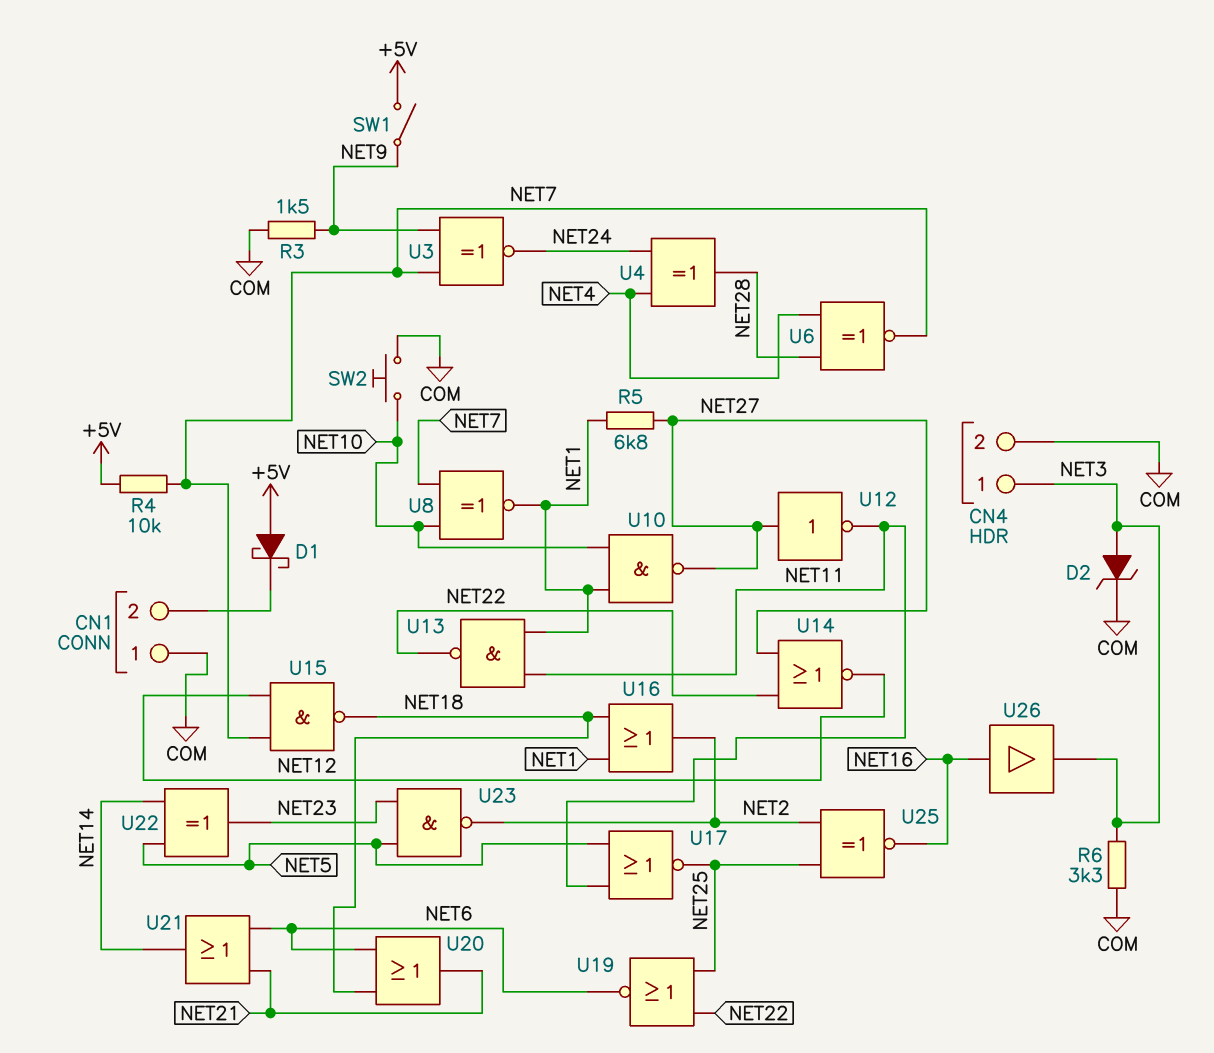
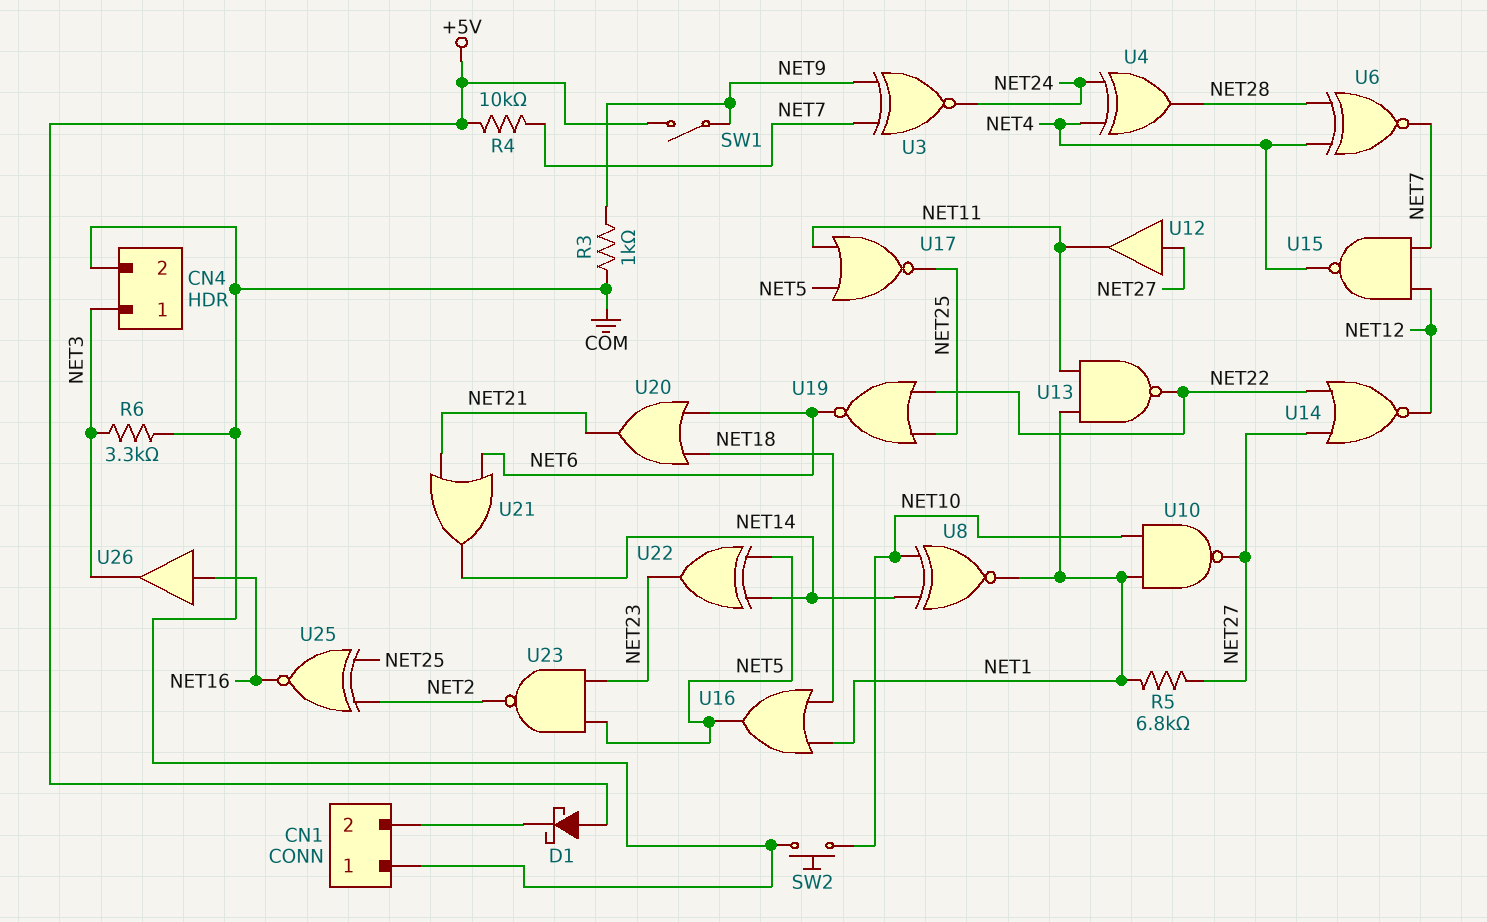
D2: zener (A NET3, K COM) -> none
R3: 1.5k (COM, NET9) -> 1k (COM, NET9)
U8: XNOR (in NET7, in NET10, out NET1) -> XNOR (in NET10, in NET14, out NET1)
U12: NOT (in NET27, out NET11) -> buffer (in NET27, out NET11)
U15: NAND (in NET7, in NET12, out NET18) -> NAND (in NET7, in NET12, out NET4)
U16: OR (in NET1, in NET18, out NET2) -> OR (in NET1, in NET18, out NET5)

